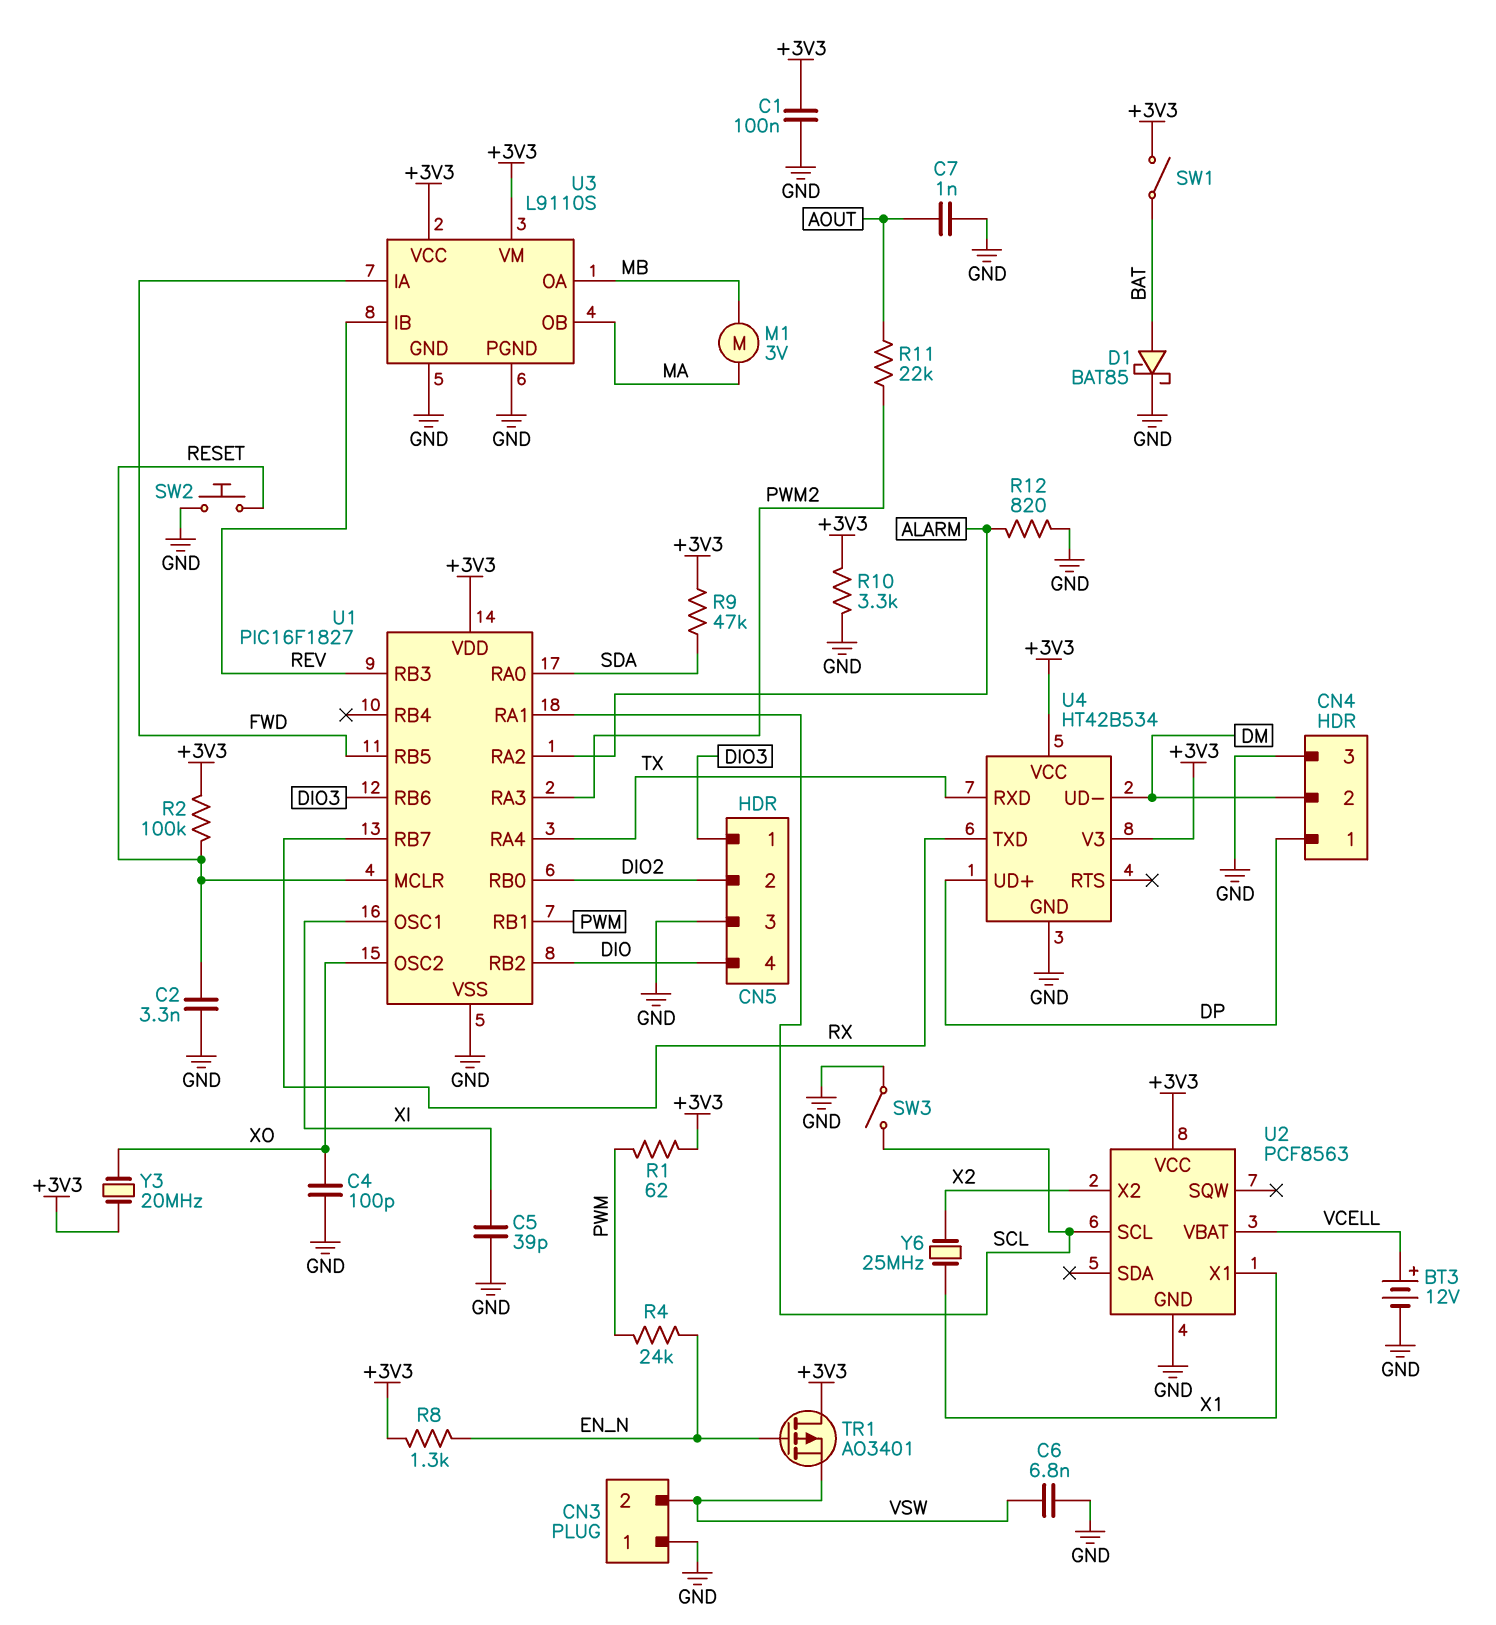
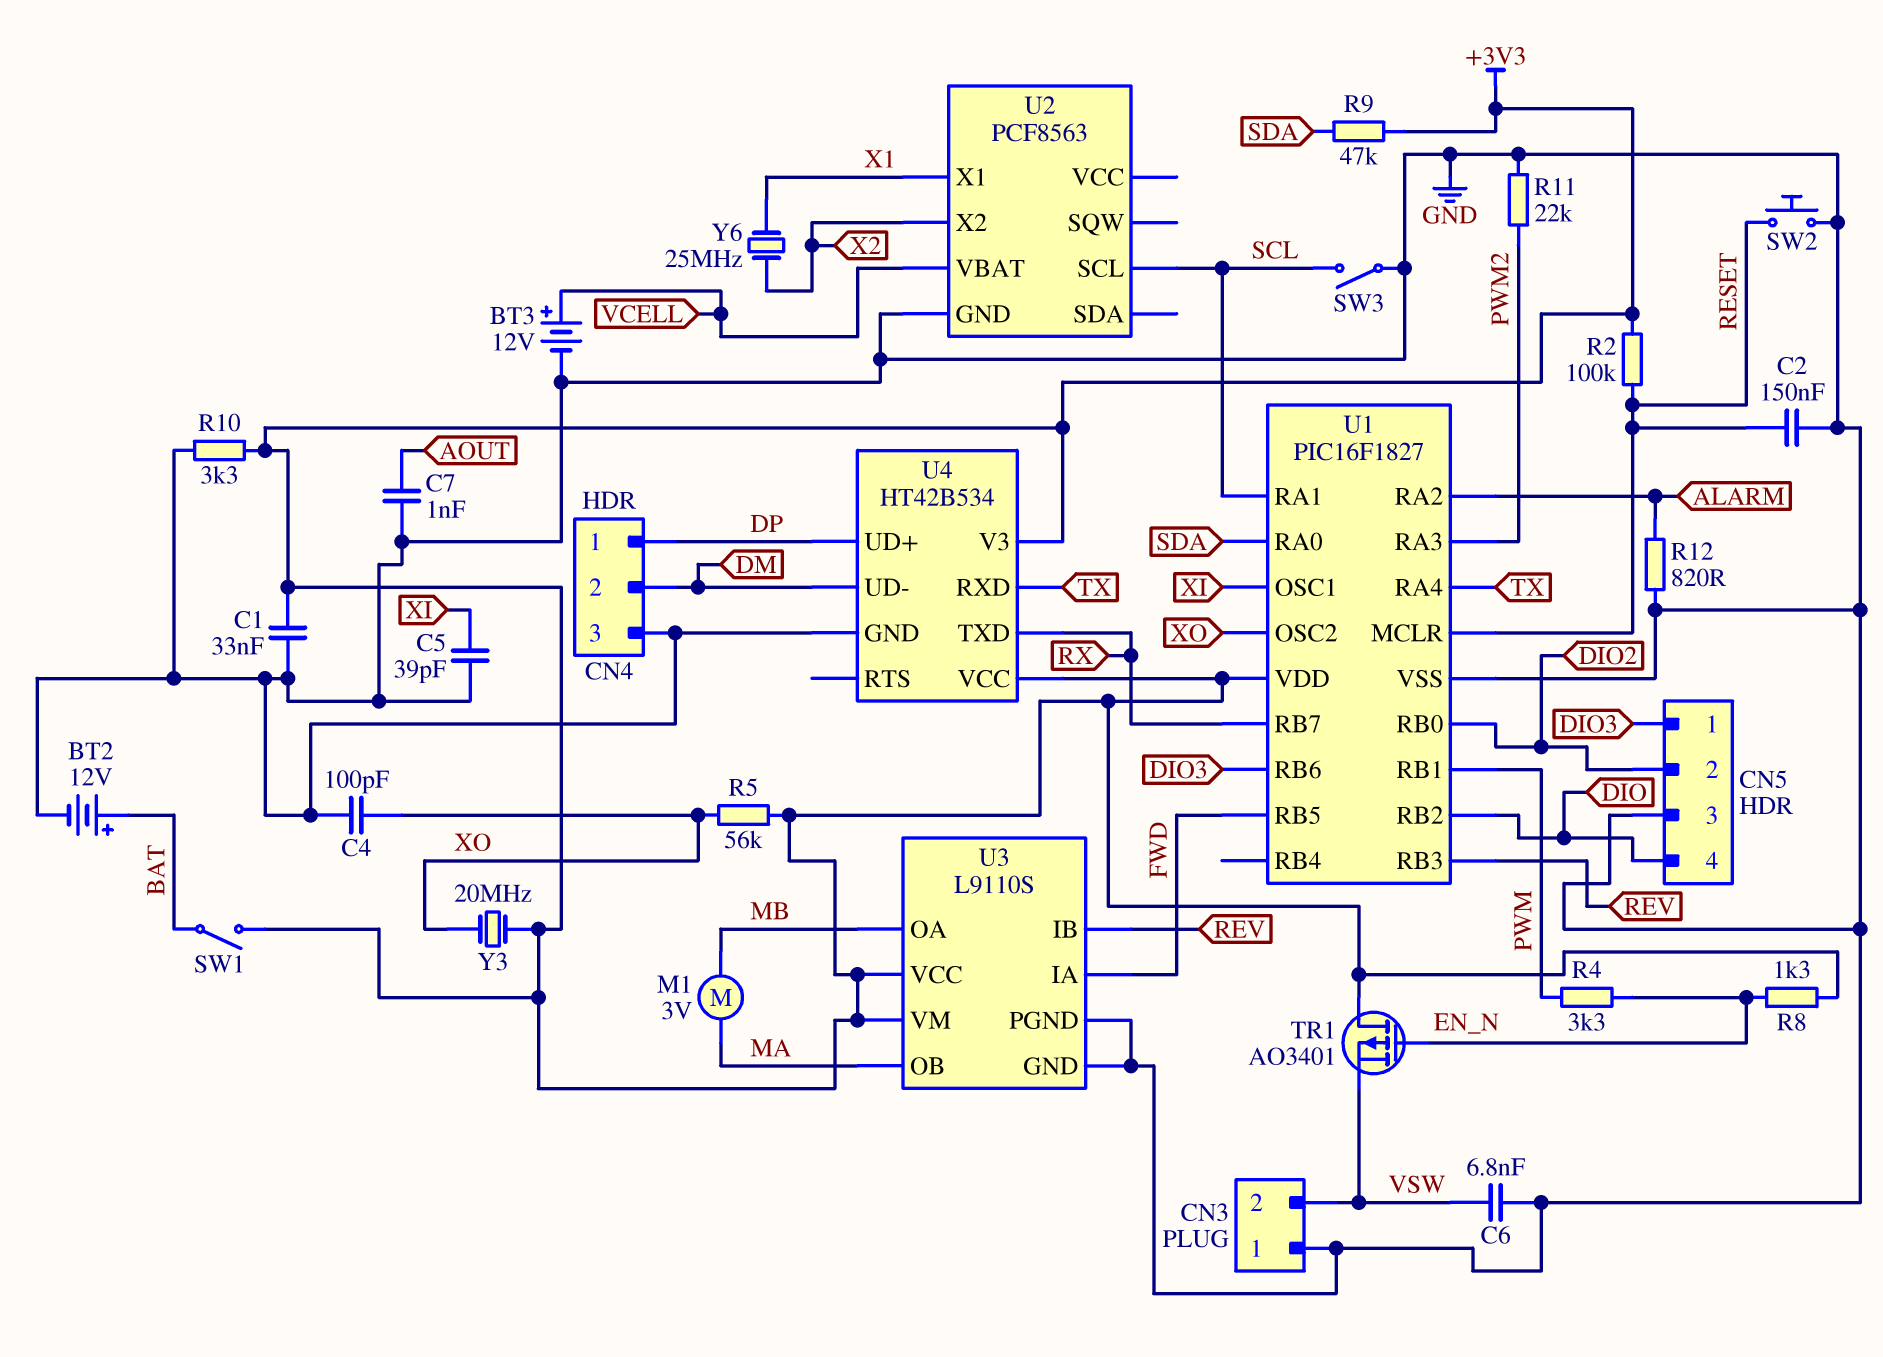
BT2: none -> 12V (plus BAT, minus GND)
C1: 100nF (+3V3, GND) -> 33nF (+3V3, GND)
C2: 3.3nF (GND, RESET) -> 150nF (GND, RESET)
D1: schottky BAT85 (A BAT, K GND) -> none
R1: 62 (+3V3, PWM) -> none
R4: 24k (EN_N, PWM) -> 3.3k (EN_N, PWM)
R5: none -> 56k (+3V3, XO)
R11: 22k (AOUT, PWM2) -> 22k (GND, PWM2)
U2 pin VCC: +3V3 -> none

